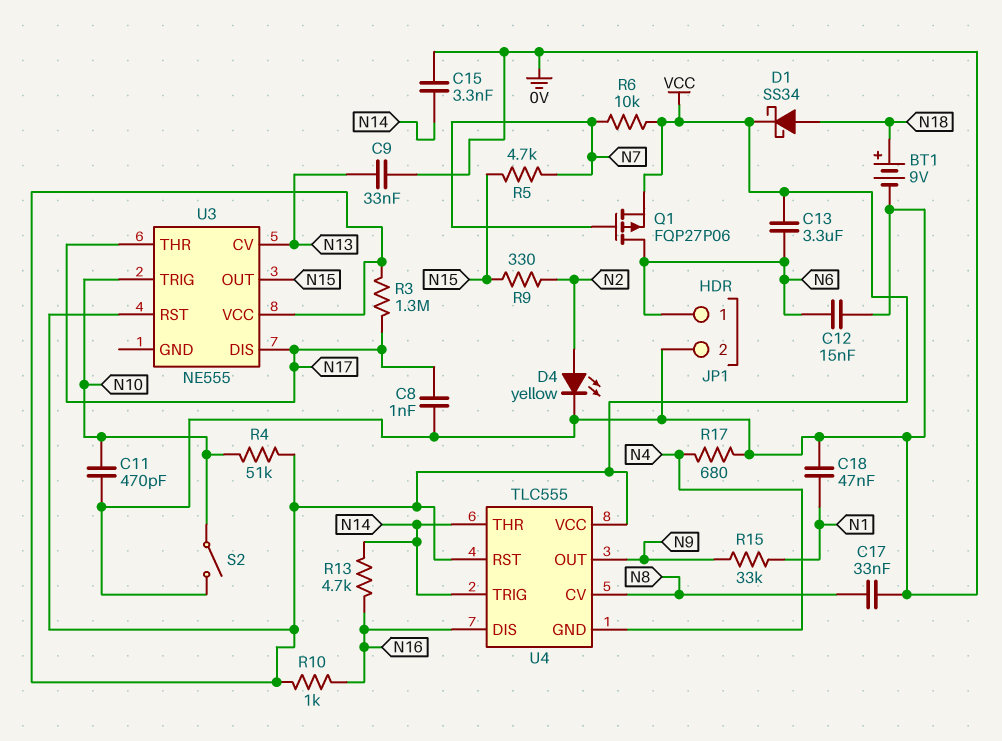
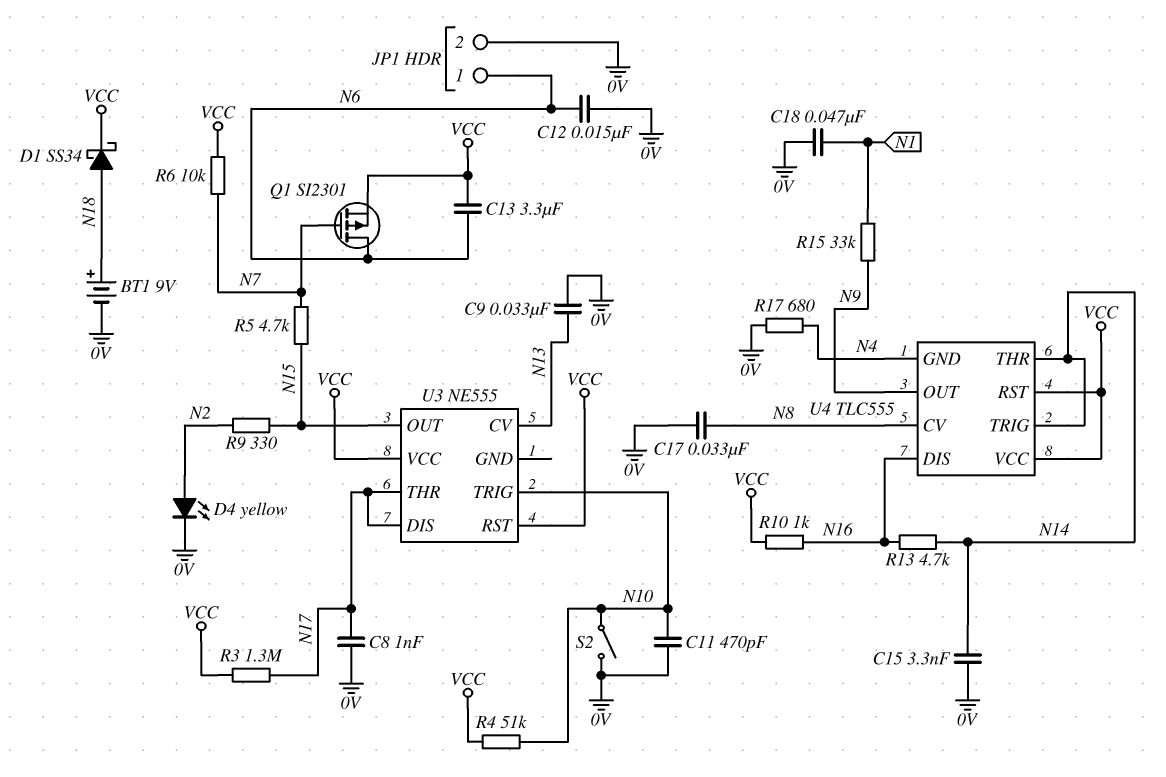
Q1: PMOS FQP27P06 (G N7, D N6, S VCC) -> PMOS SI2301 (G N7, D N6, S VCC)

